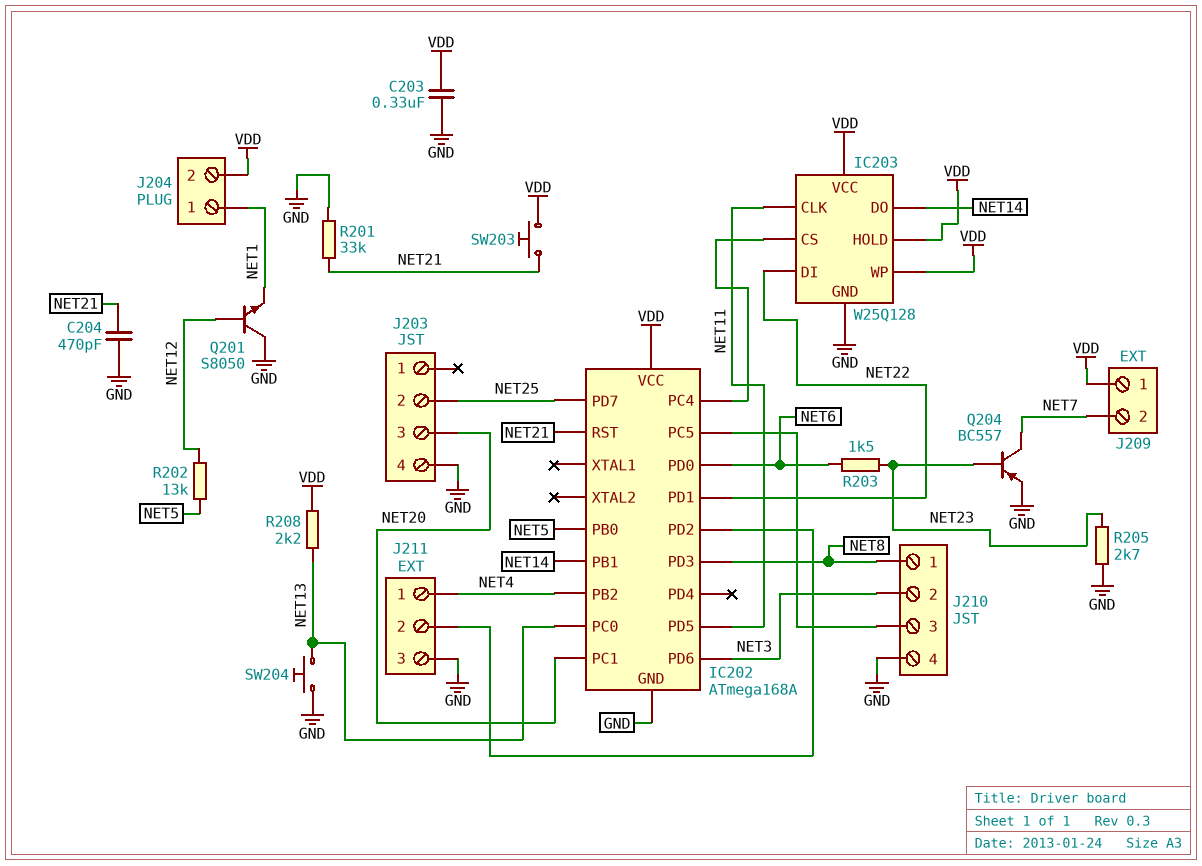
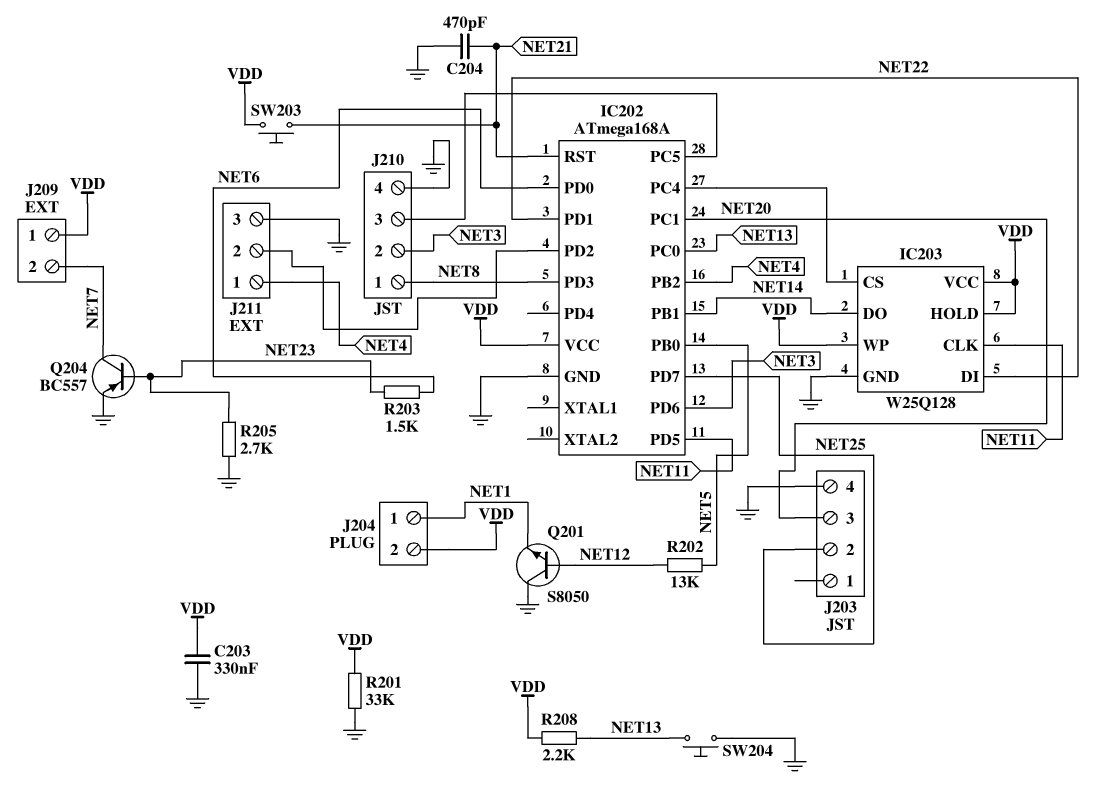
R201: 33k (GND, NET21) -> 33k (GND, VDD)

